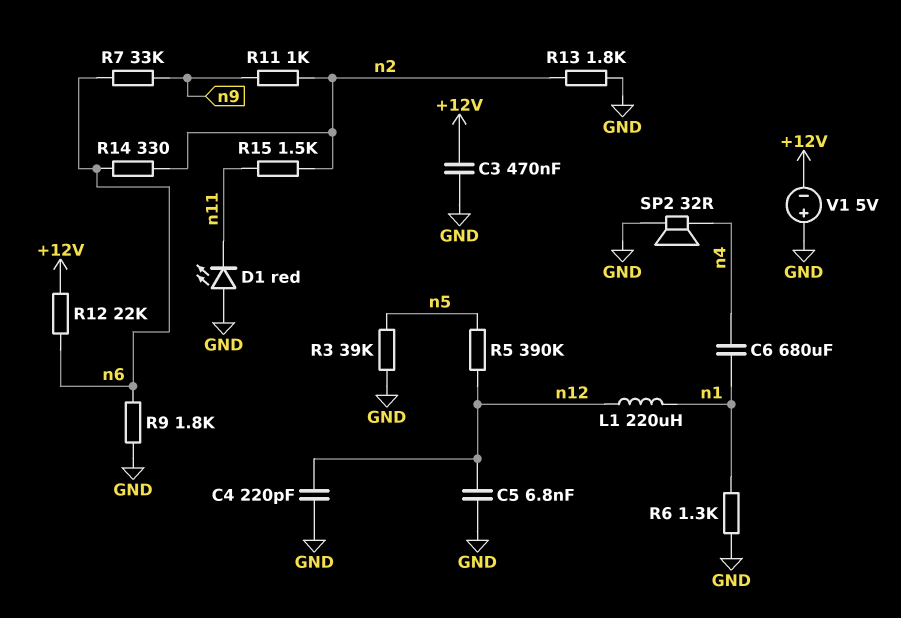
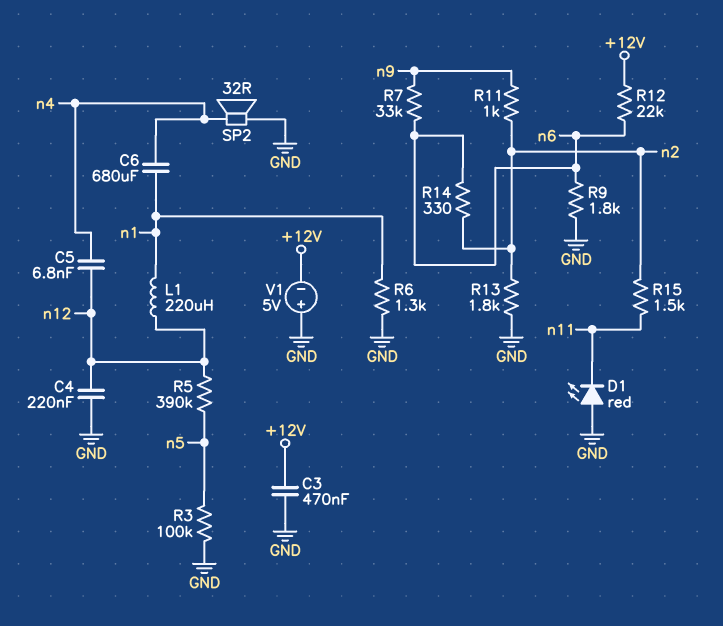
C4: 220pF (GND, n12) -> 220nF (GND, n12)
C5: 6.8nF (GND, n12) -> 6.8nF (n4, n12)
R3: 39k (GND, n5) -> 100k (GND, n5)

